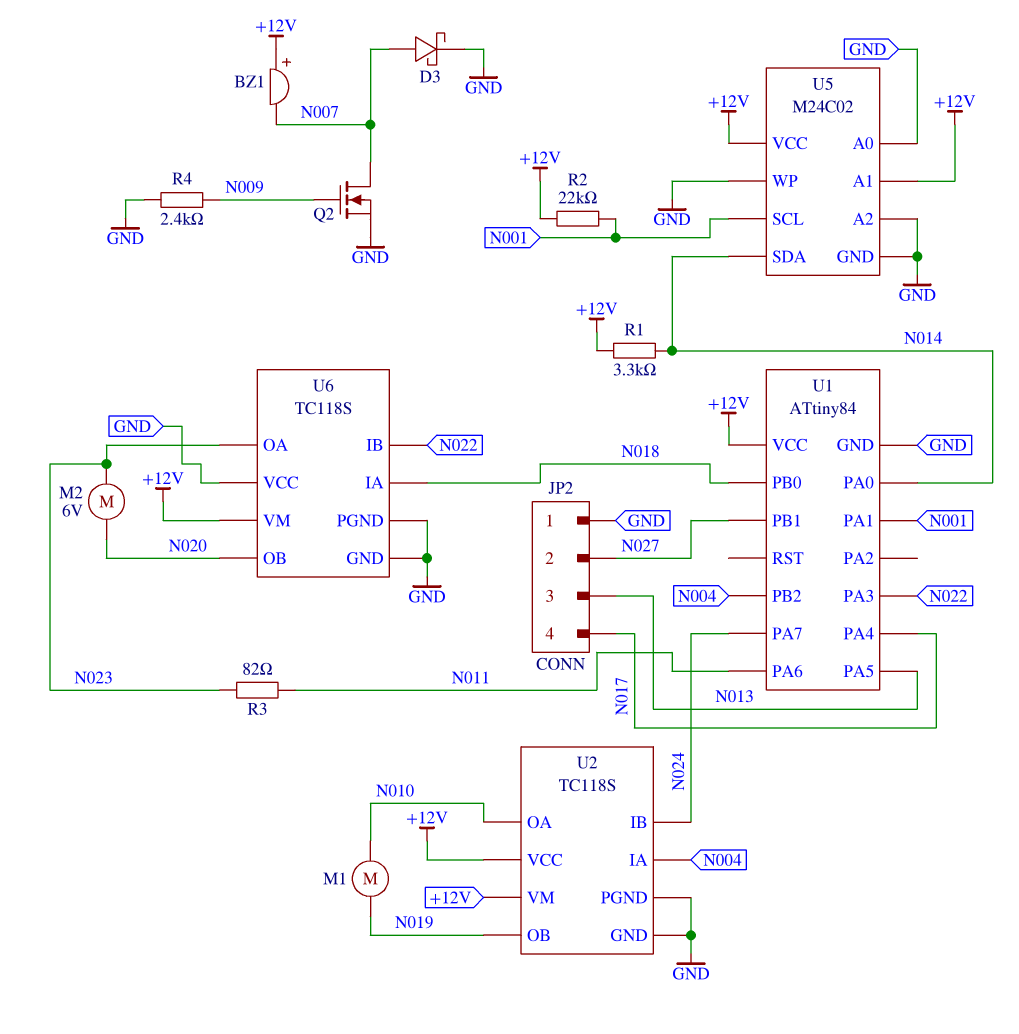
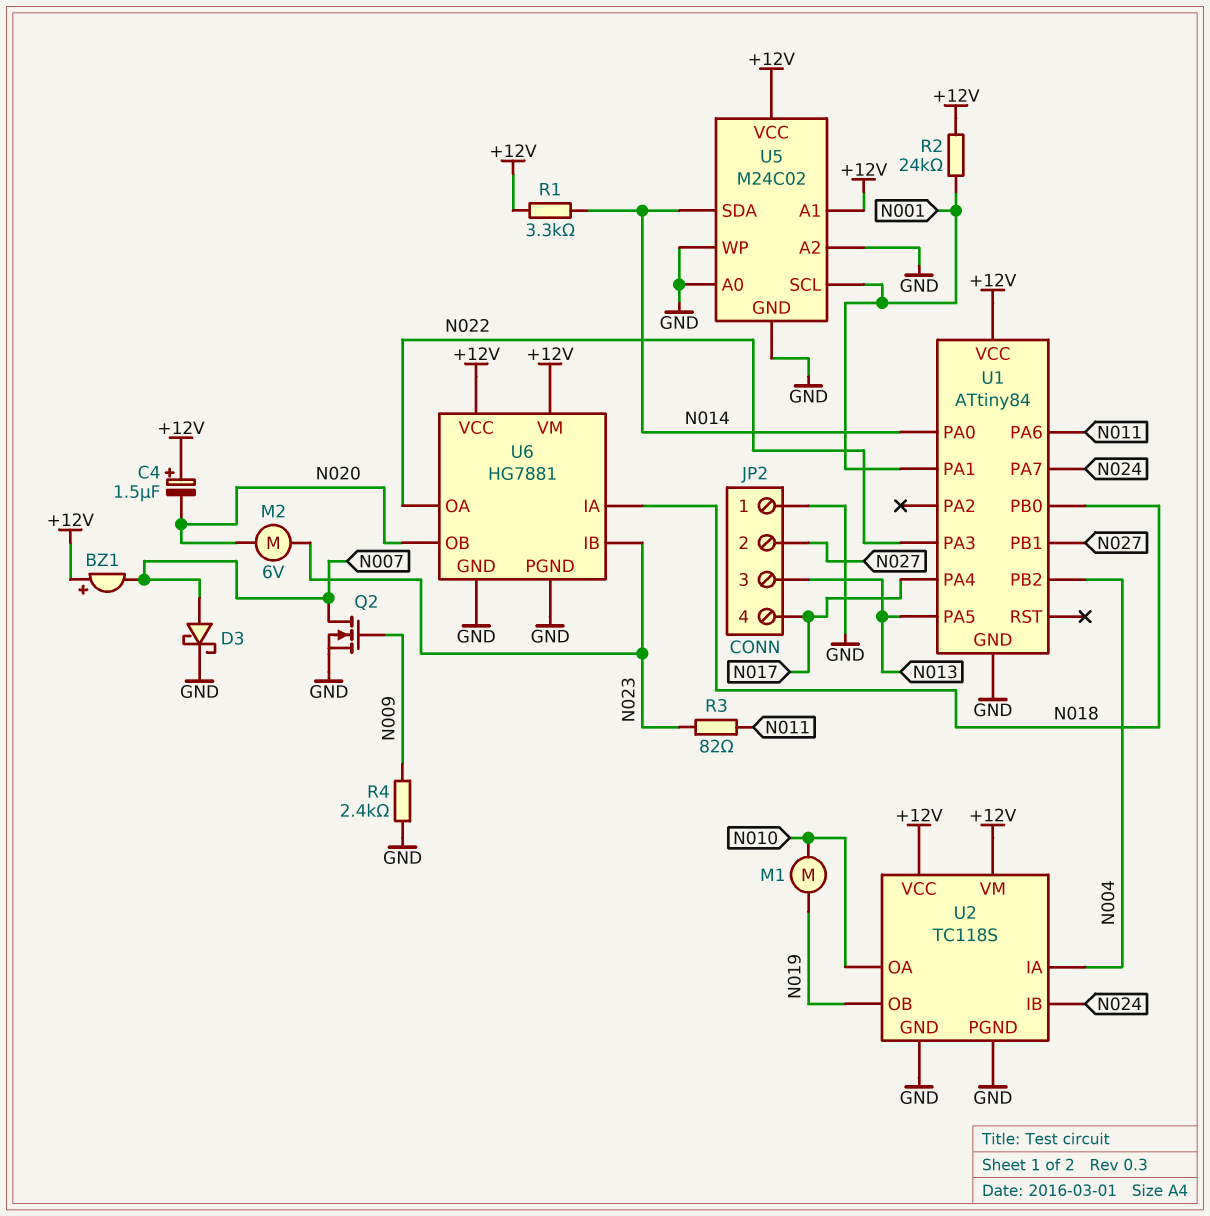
C4: none -> 1.5uF (plus +12V, minus N020)
R2: 22k (+12V, N001) -> 24k (+12V, N001)
U6: TC118S -> HG7881
U6 pin IB: N022 -> N023
U6 pin OA: N023 -> N022
U6 pin VCC: GND -> +12V

